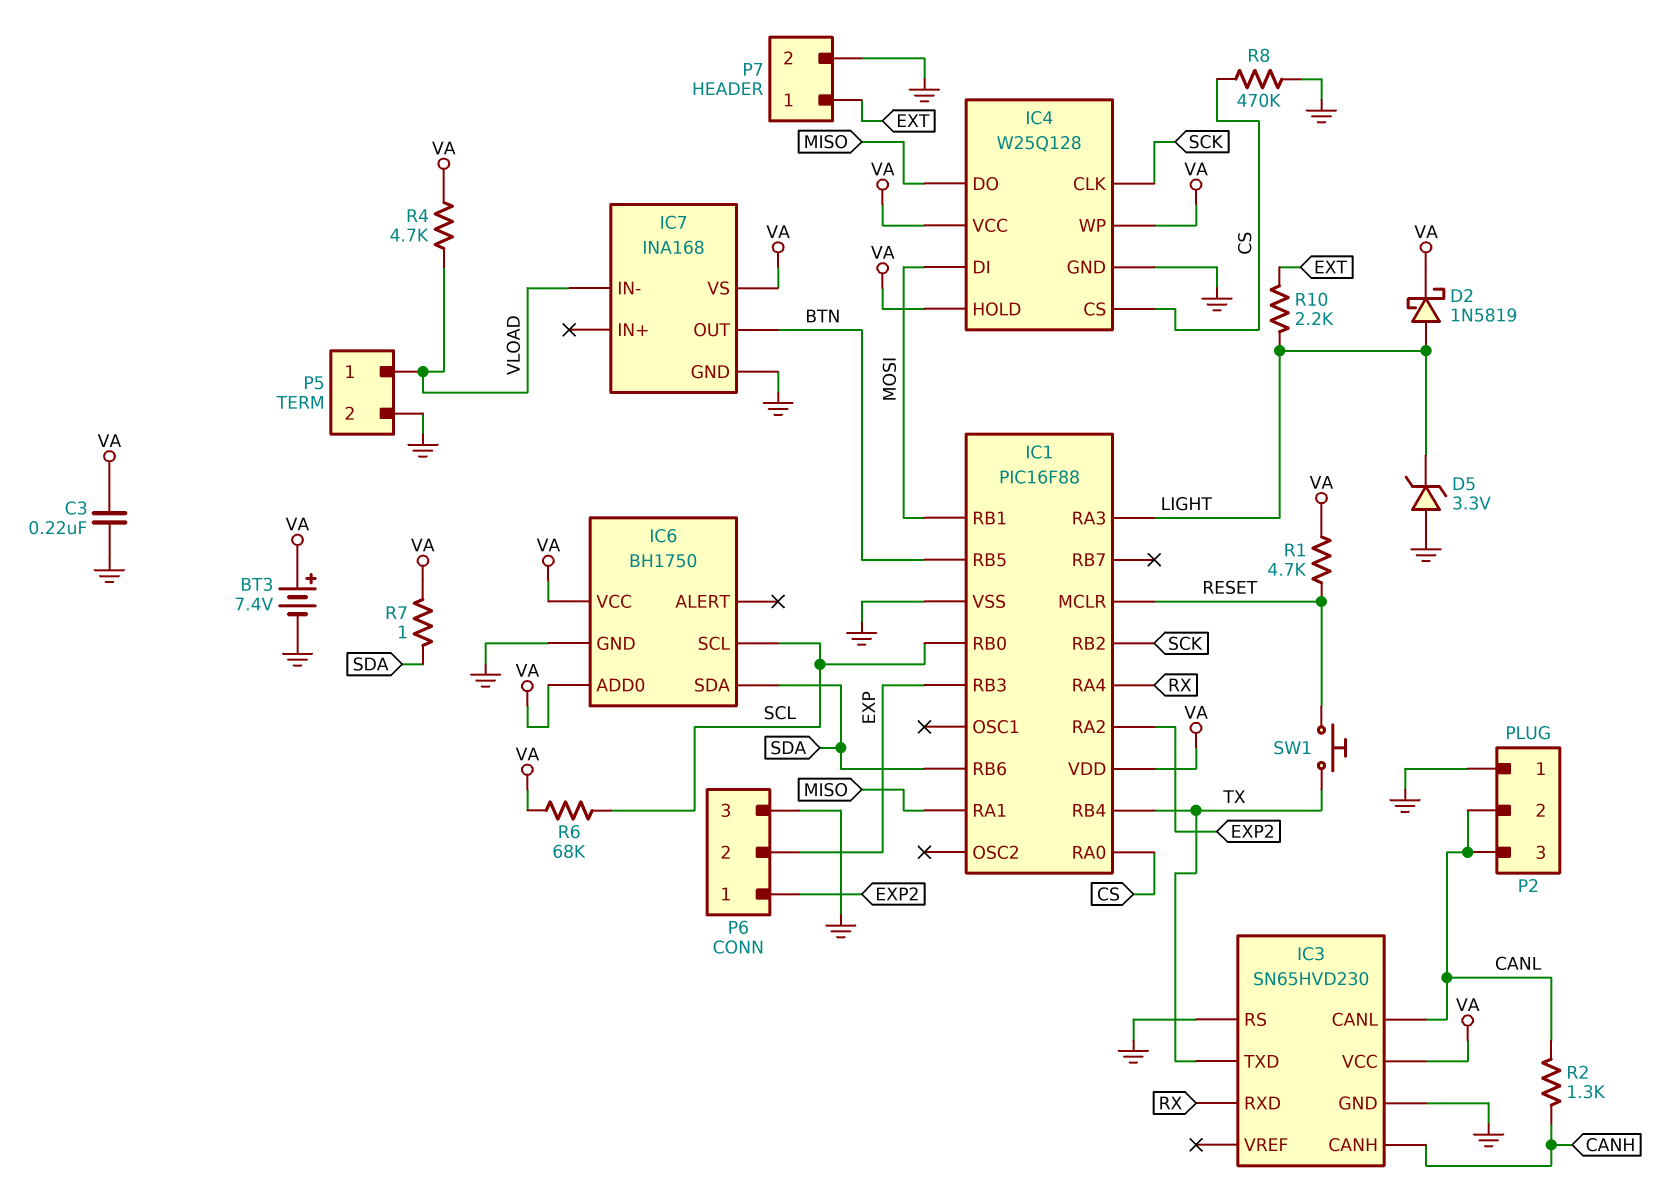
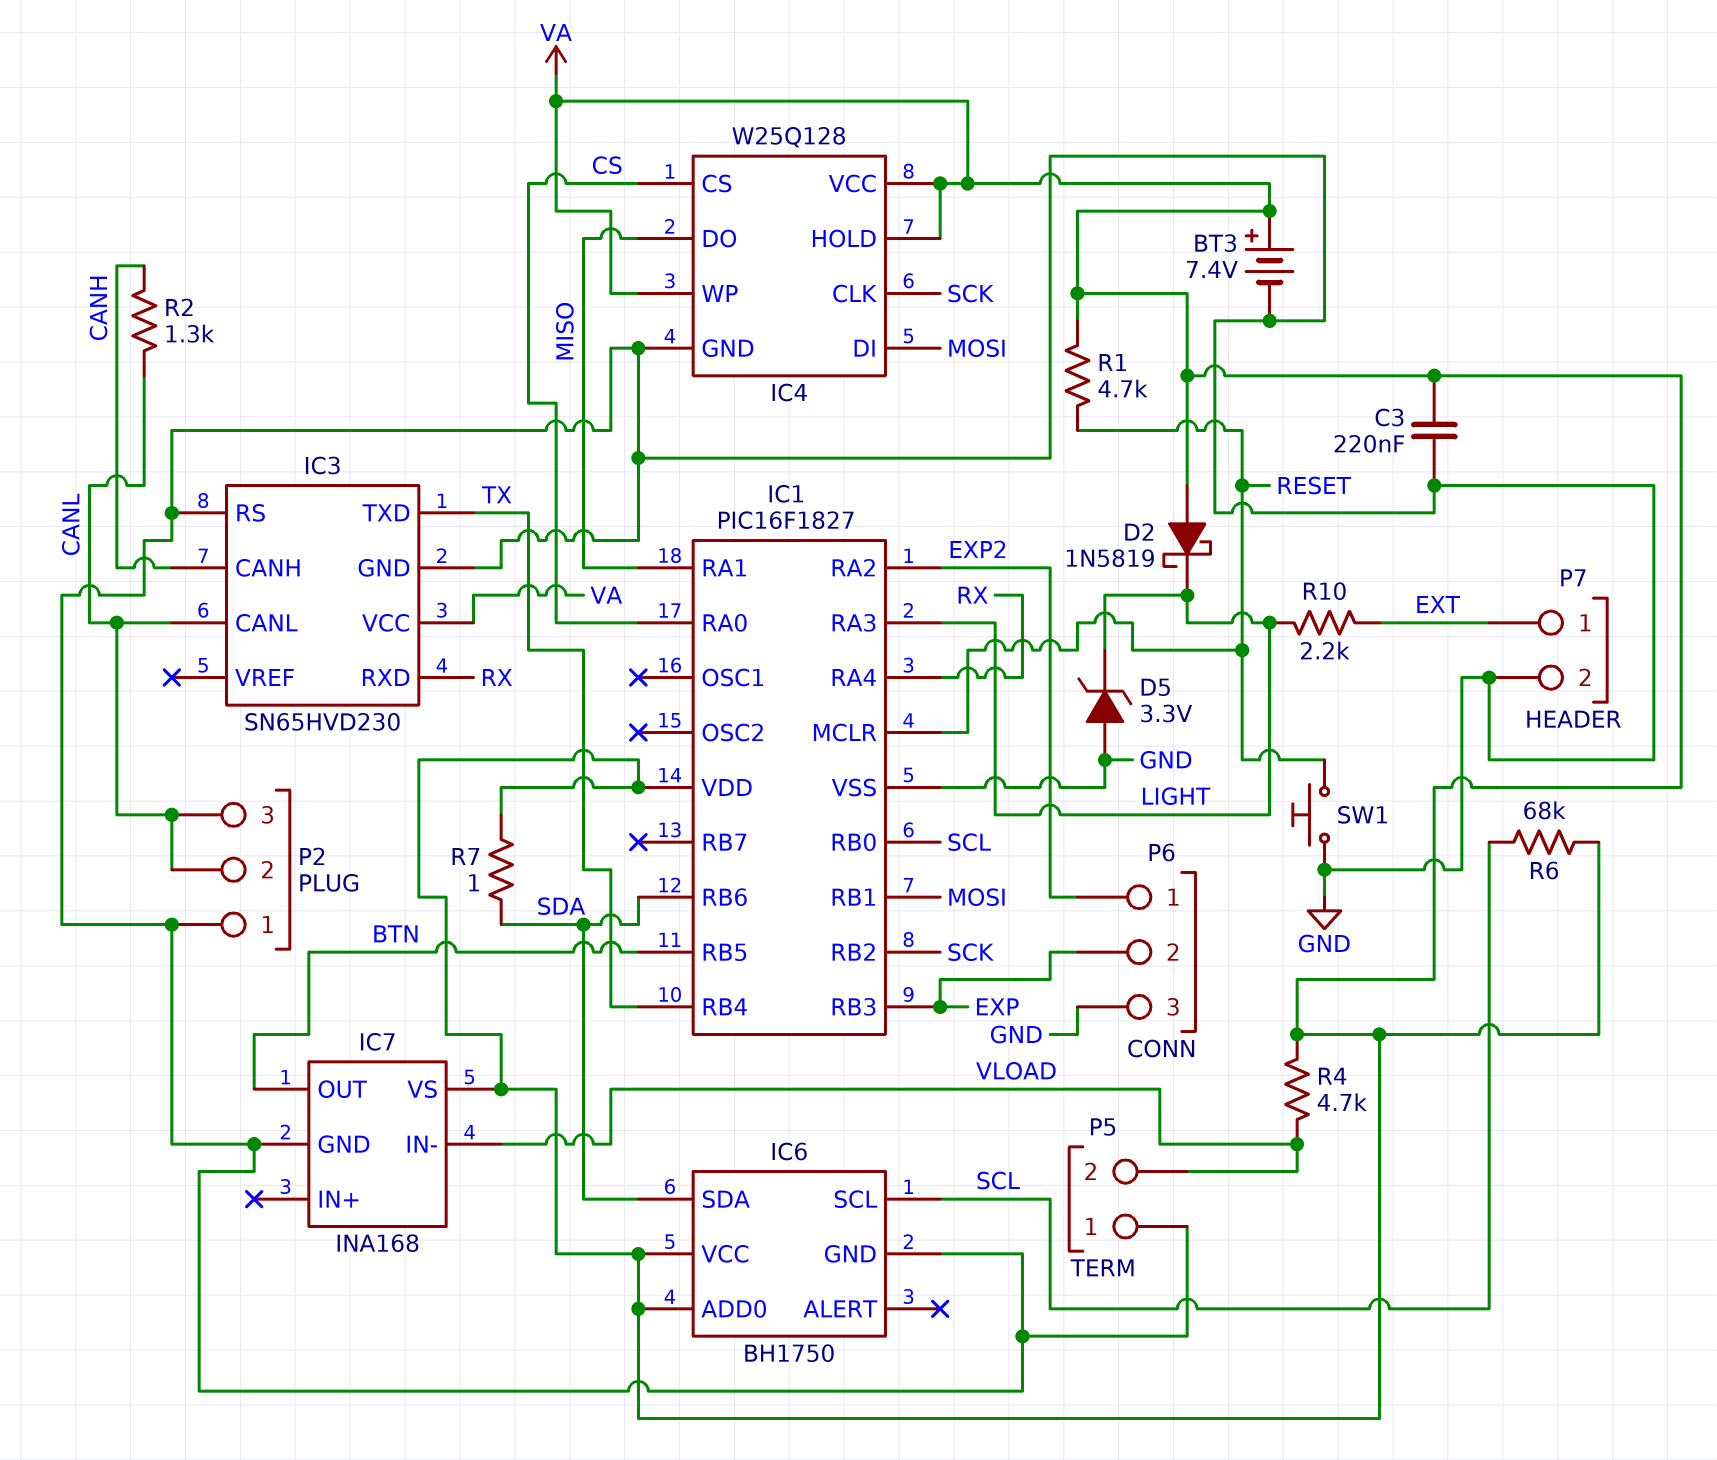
D2: schottky 1N5819 (A LIGHT, K VA) -> schottky 1N5819 (A VA, K LIGHT)
IC1: PIC16F88 -> PIC16F1827
P5 pin 1: VLOAD -> GND
P5 pin 2: GND -> VLOAD
R8: 470k (CS, GND) -> none
SW1: button (RESET, TX) -> button (GND, RESET)

